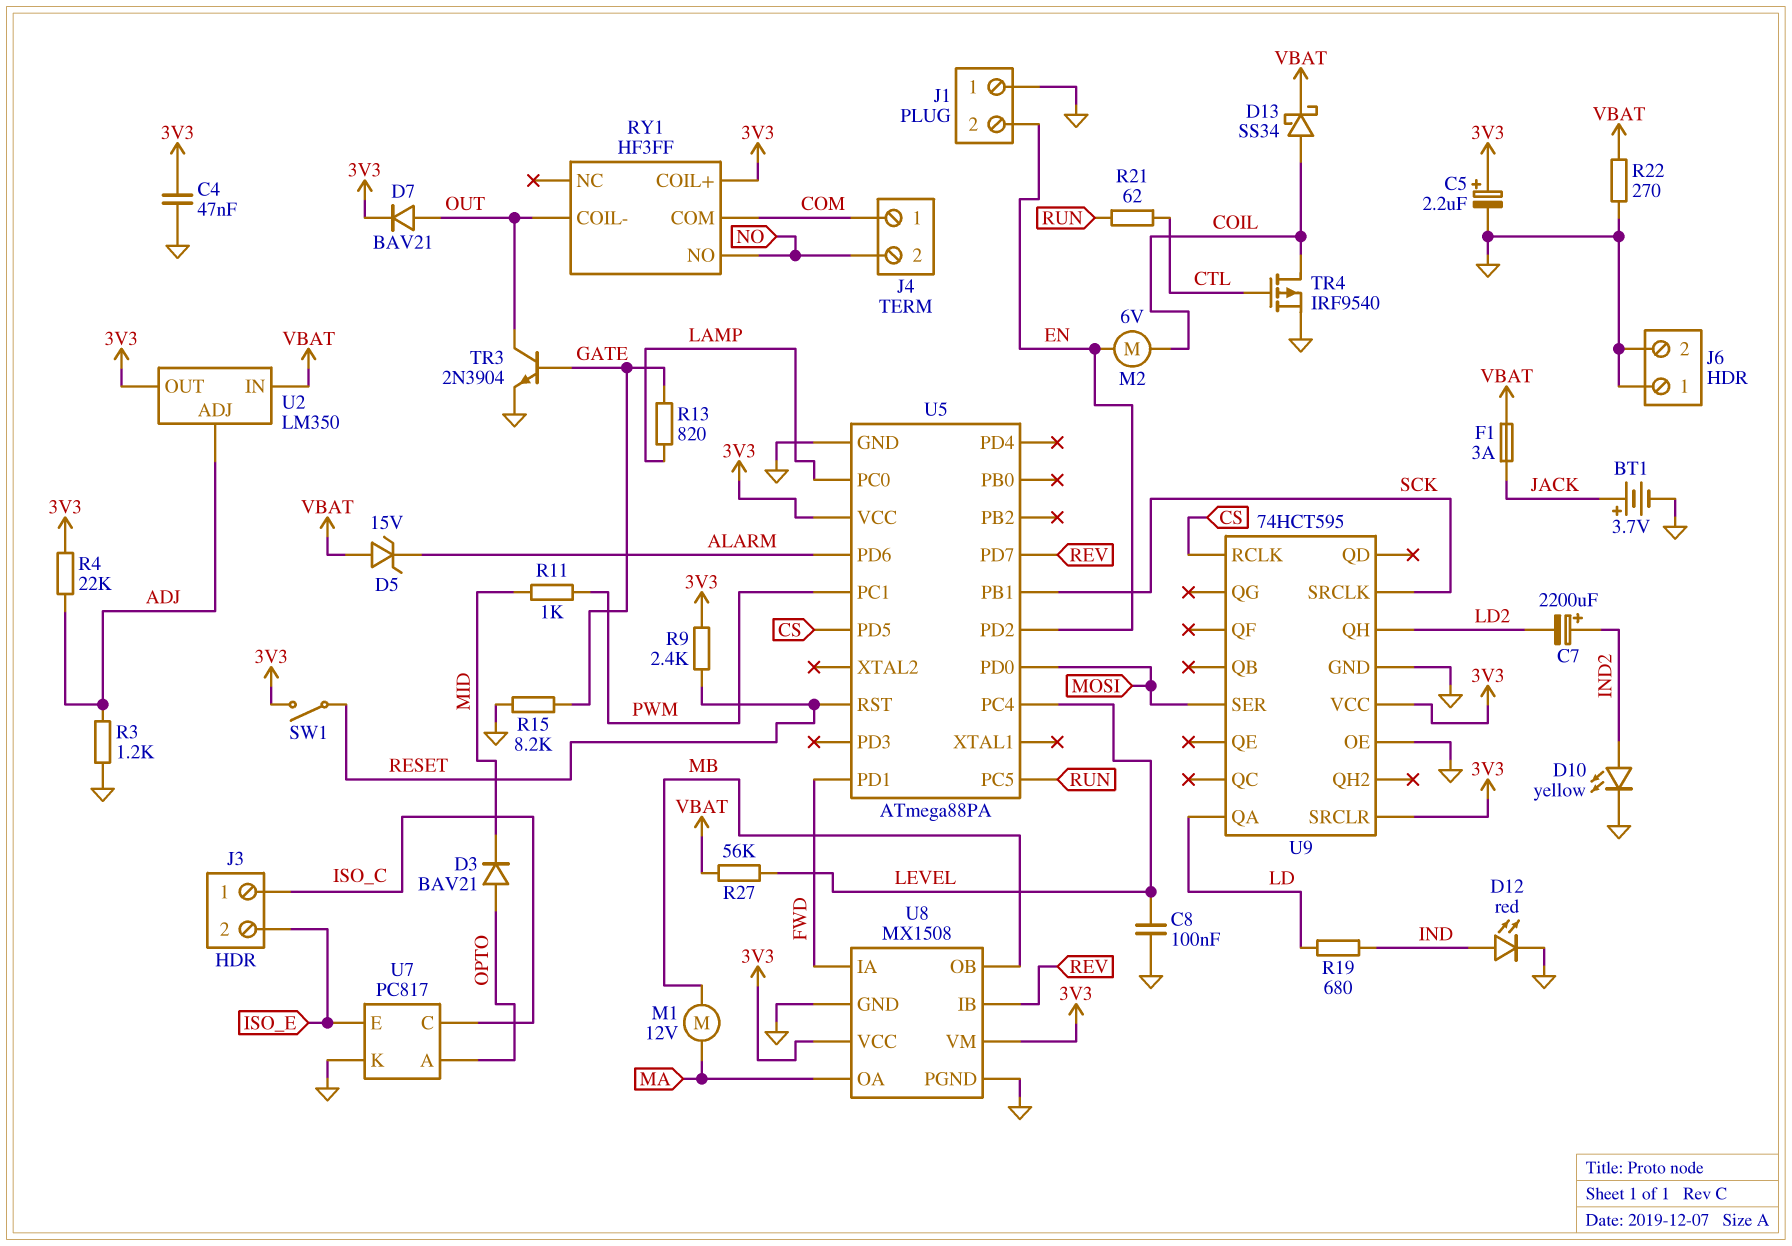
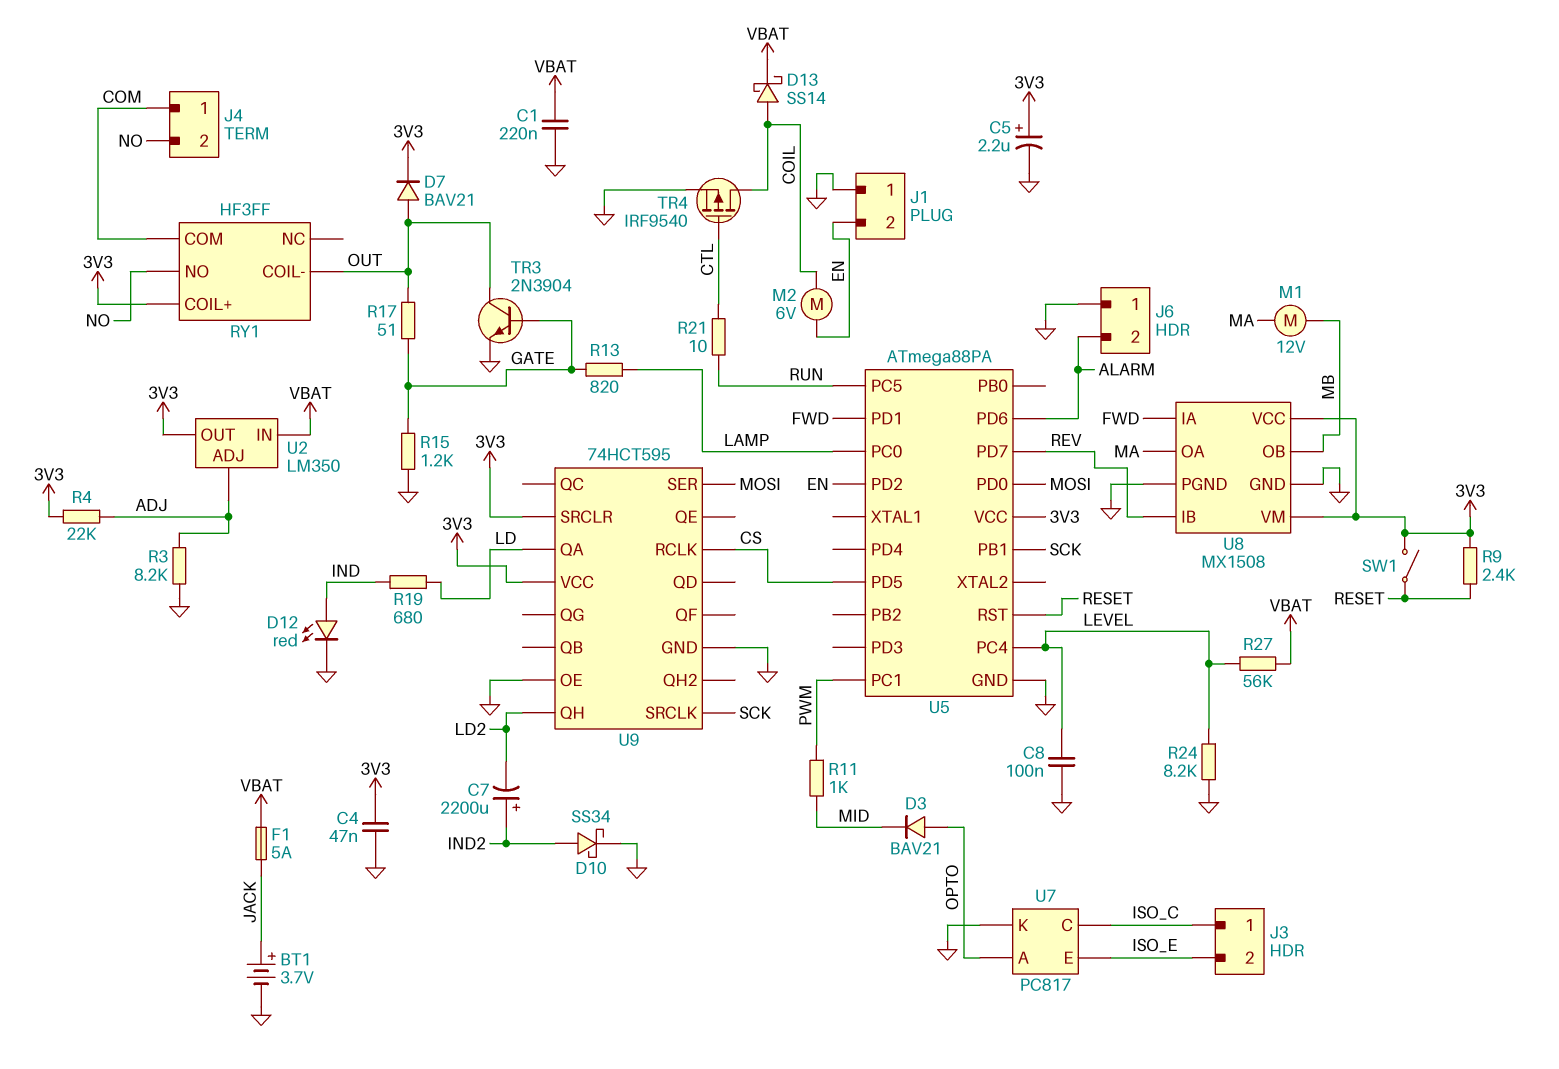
C1: none -> 220nF (GND, VBAT)
D5: zener 15V (A VBAT, K ALARM) -> none
D10: LED yellow (A IND2, K GND) -> schottky SS34 (A IND2, K GND)
D13: schottky SS34 (A COIL, K VBAT) -> schottky SS14 (A COIL, K VBAT)
F1: 3A (JACK, VBAT) -> 5A (JACK, VBAT)
J6 pin 2: GND -> ALARM
R3: 1.2k (ADJ, GND) -> 8.2k (ADJ, GND)
R15: 8.2k (GATE, GND) -> 1.2k (GATE, GND)
R17: none -> 51 (GATE, OUT)
R21: 62 (CTL, RUN) -> 10 (CTL, RUN)
R22: 270 (GND, VBAT) -> none
R24: none -> 8.2k (GND, LEVEL)

